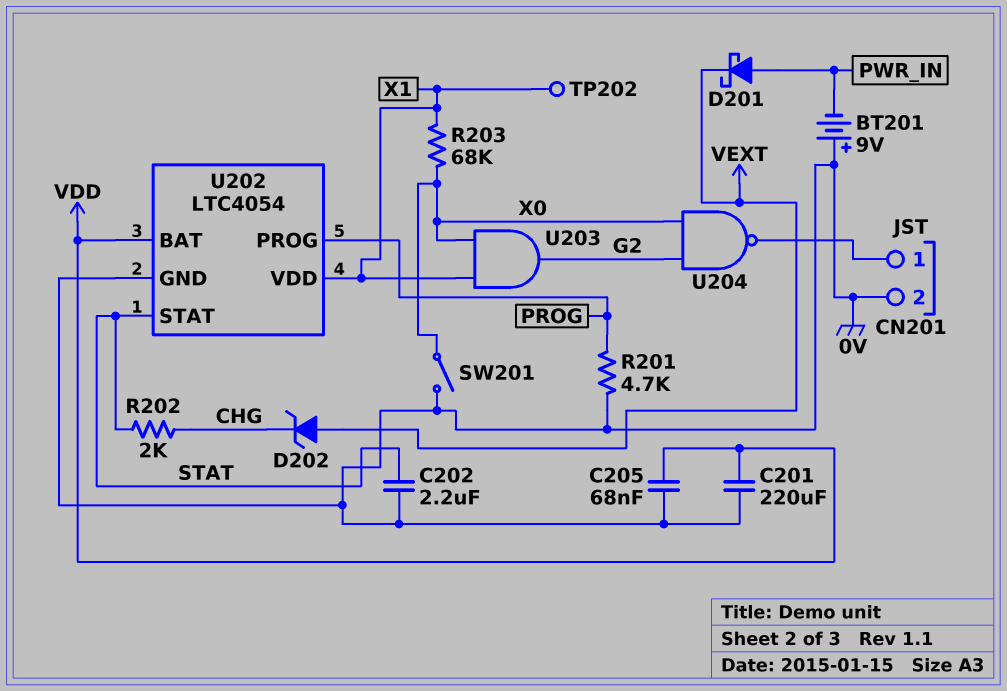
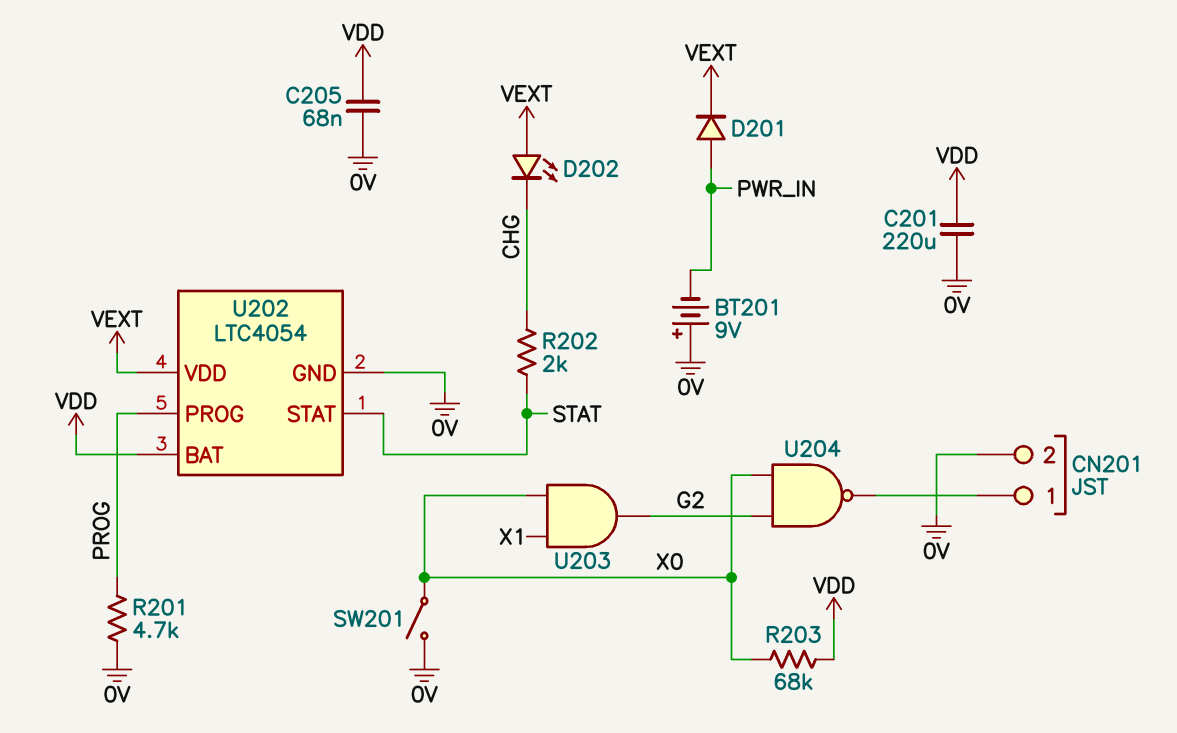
C202: 2.2uF (0V, STAT) -> none
D201: schottky (A PWR_IN, K VEXT) -> diode (A PWR_IN, K VEXT)
D202: zener (A VEXT, K CHG) -> LED (A VEXT, K CHG)
R203: 68k (X0, X1) -> 68k (VDD, X0)
TP202: test point (X1) -> none
U202 pin VDD: X1 -> VEXT

